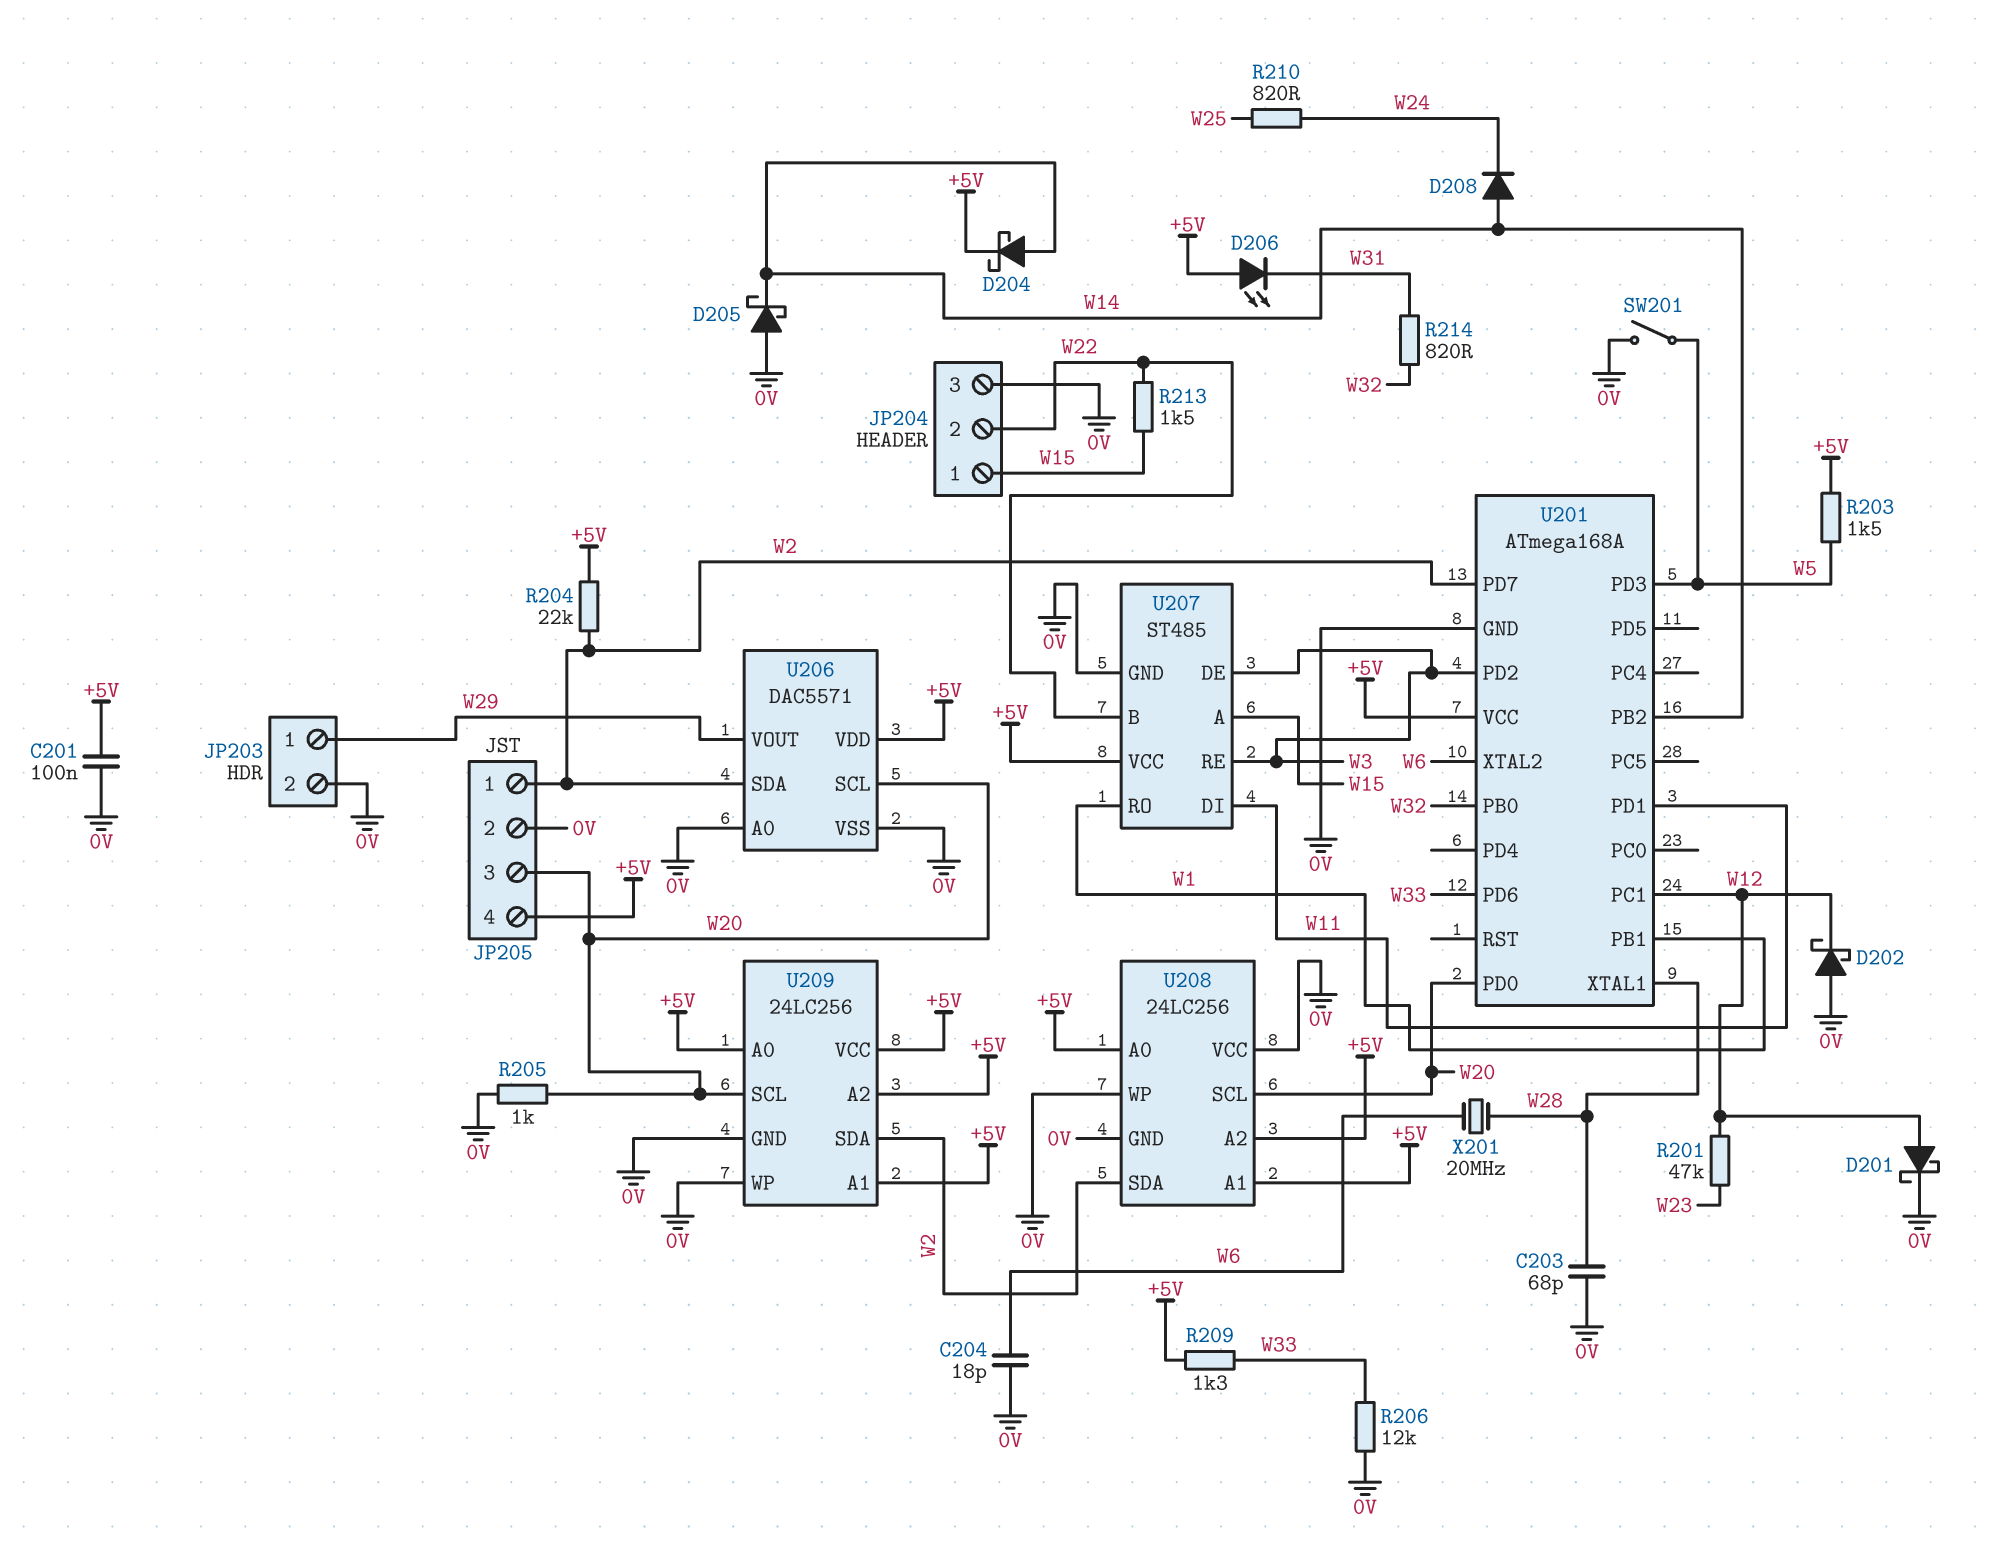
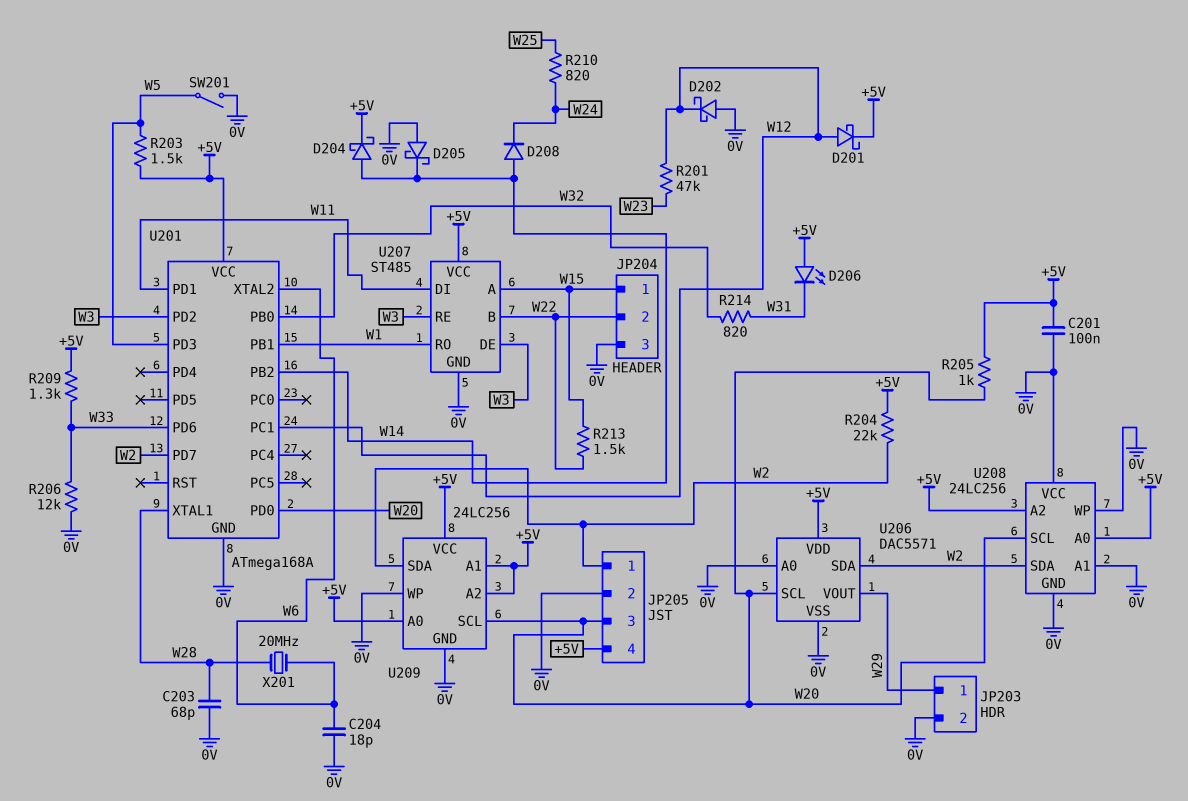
D201: schottky (A W12, K 0V) -> schottky (A W12, K +5V)
R205: 1k (0V, W20) -> 1k (+5V, W20)
U208 pin A1: +5V -> 0V

